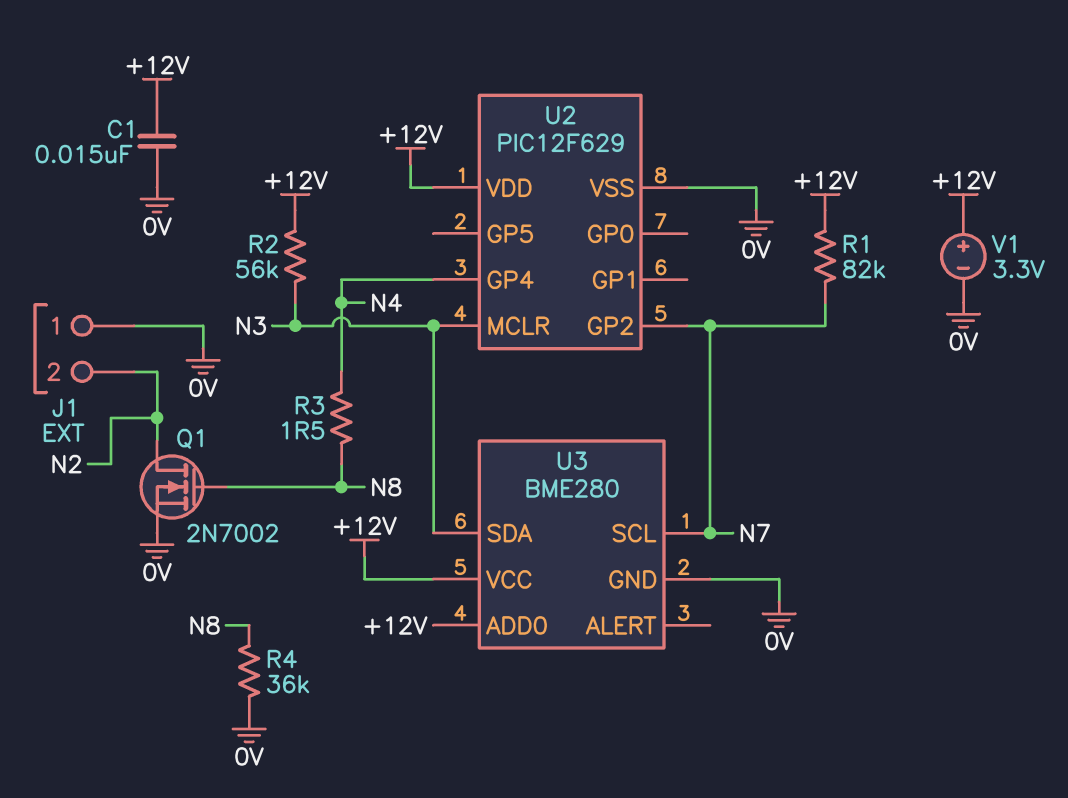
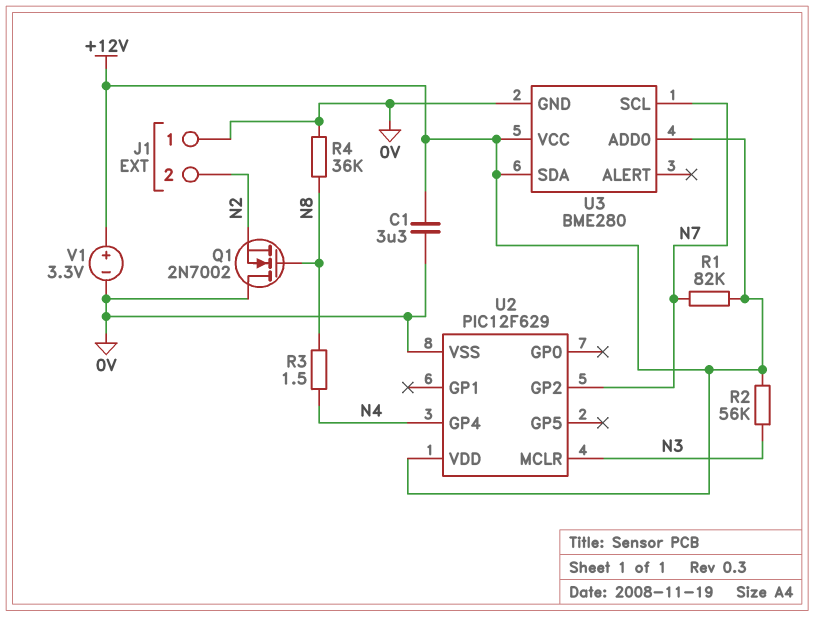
C1: 15nF (+12V, 0V) -> 3.3uF (+12V, 0V)
Q1: NMOS 2N7002 (G N8, D N2, S 0V) -> NMOS 2N7002 (G N8, D 0V, S N2)
U3 pin SDA: N3 -> +12V

